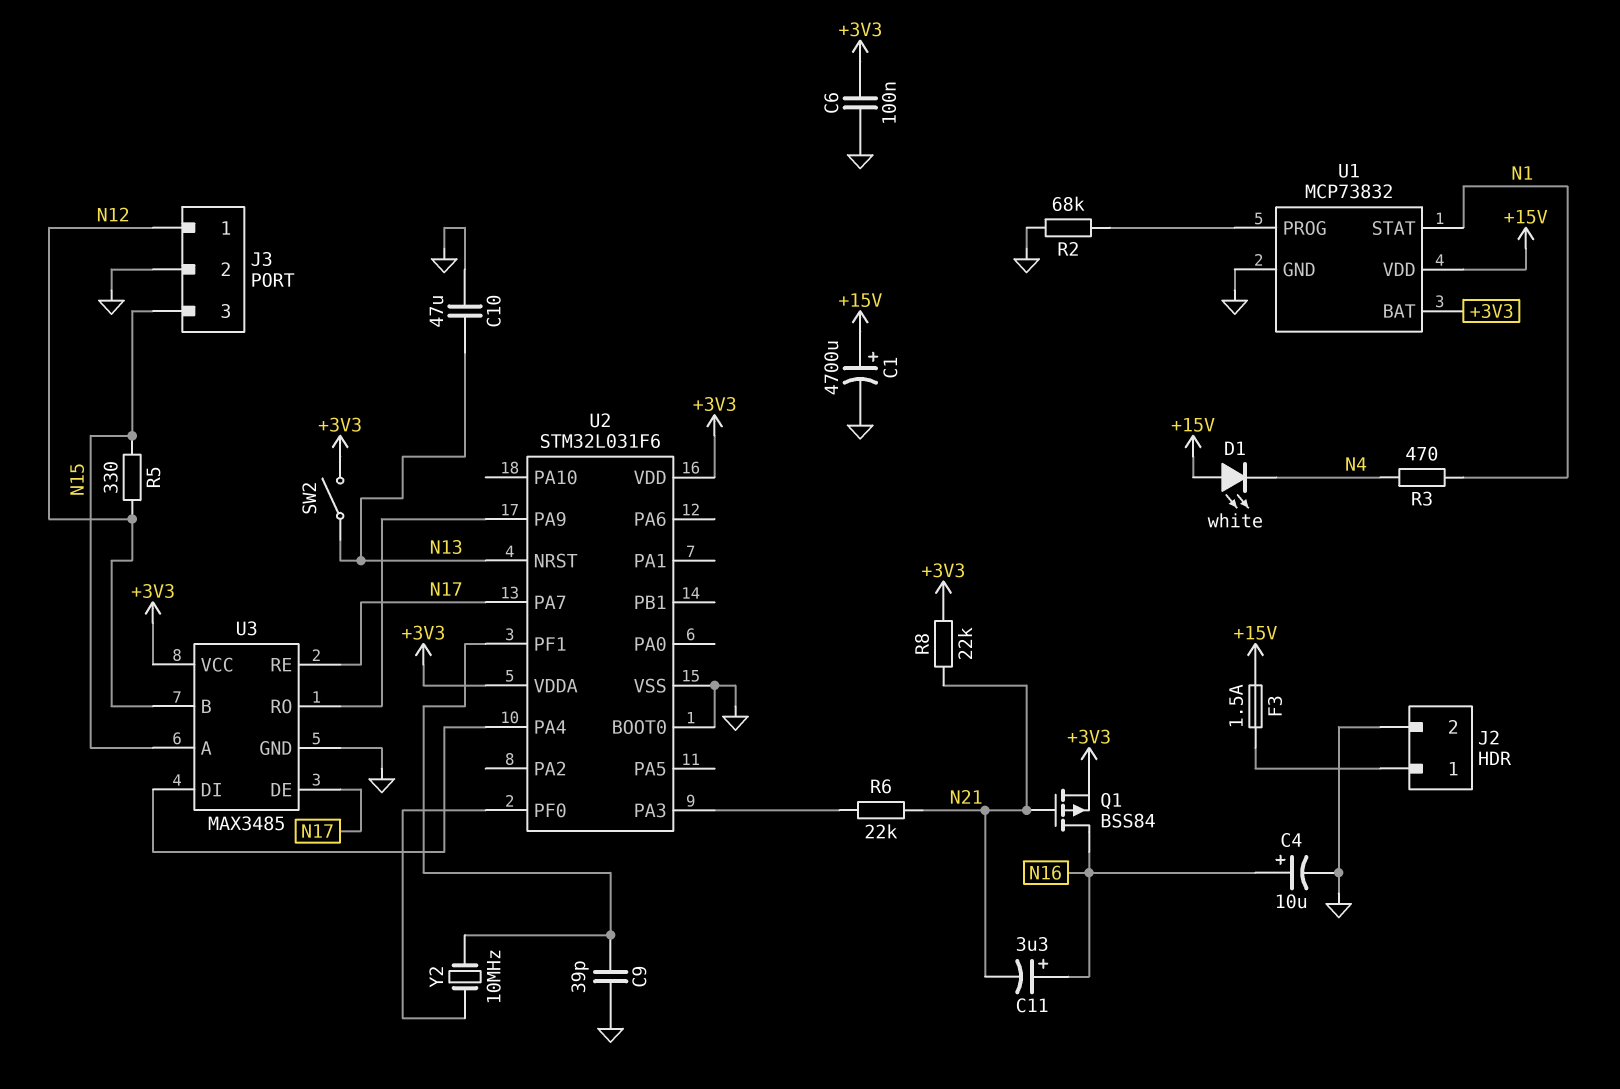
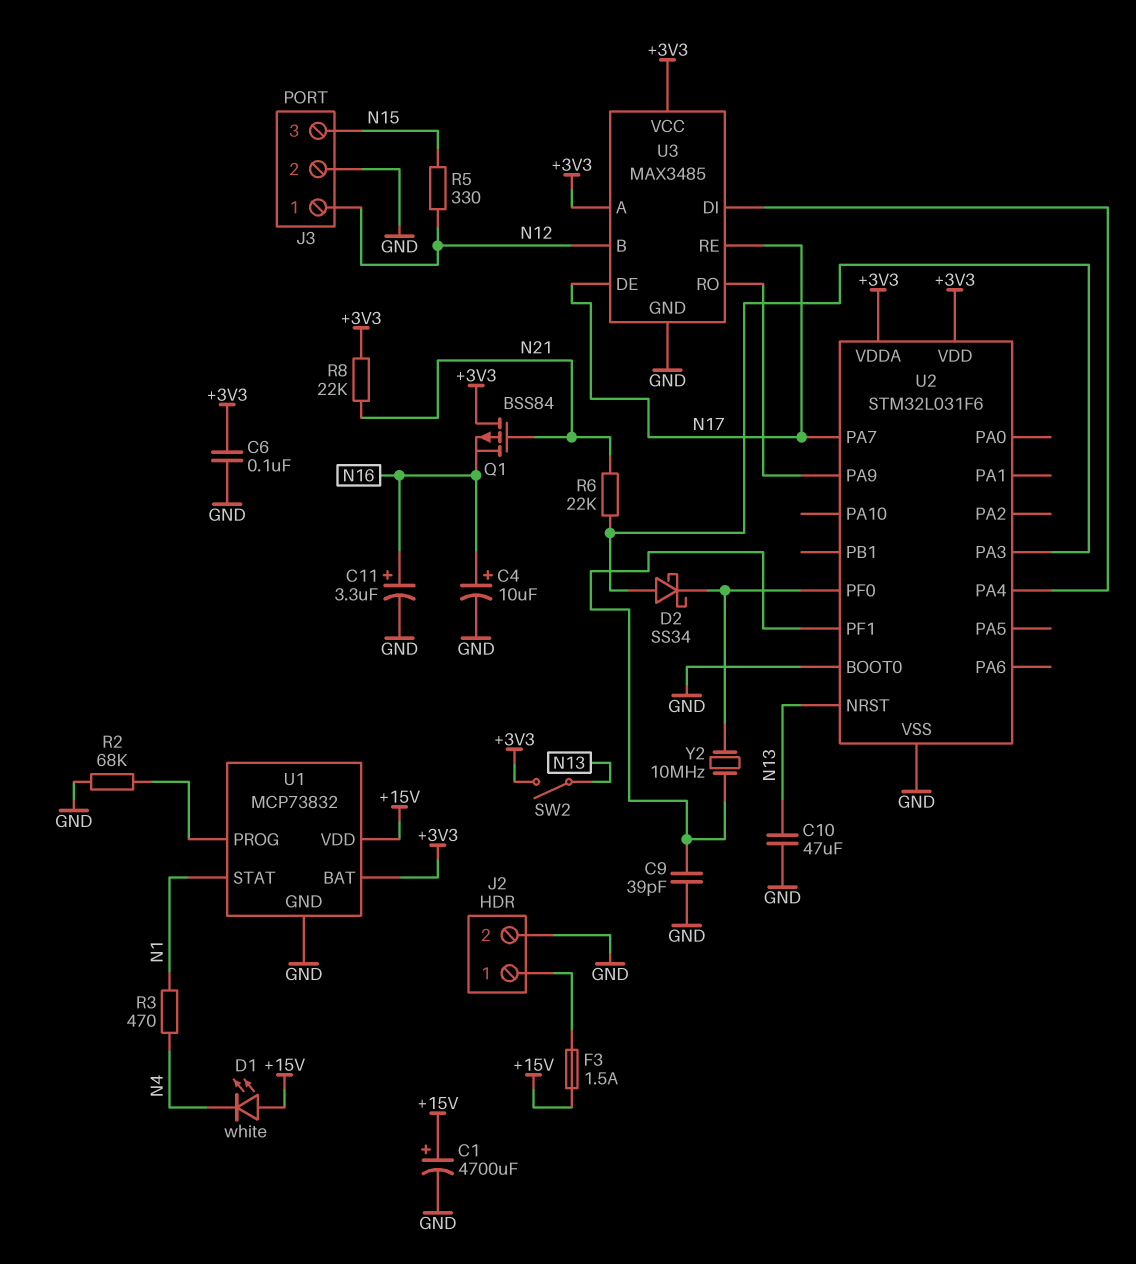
C11: 3.3uF (plus N16, minus N21) -> 3.3uF (plus N16, minus GND)
D2: none -> schottky SS34 (A U2/PA3, K U2/PF0)
Q1: PMOS BSS84 (G N21, D N16, S +3V3) -> PMOS BSS84 (G N21, D +3V3, S N16)
U3 pin A: N15 -> +3V3

